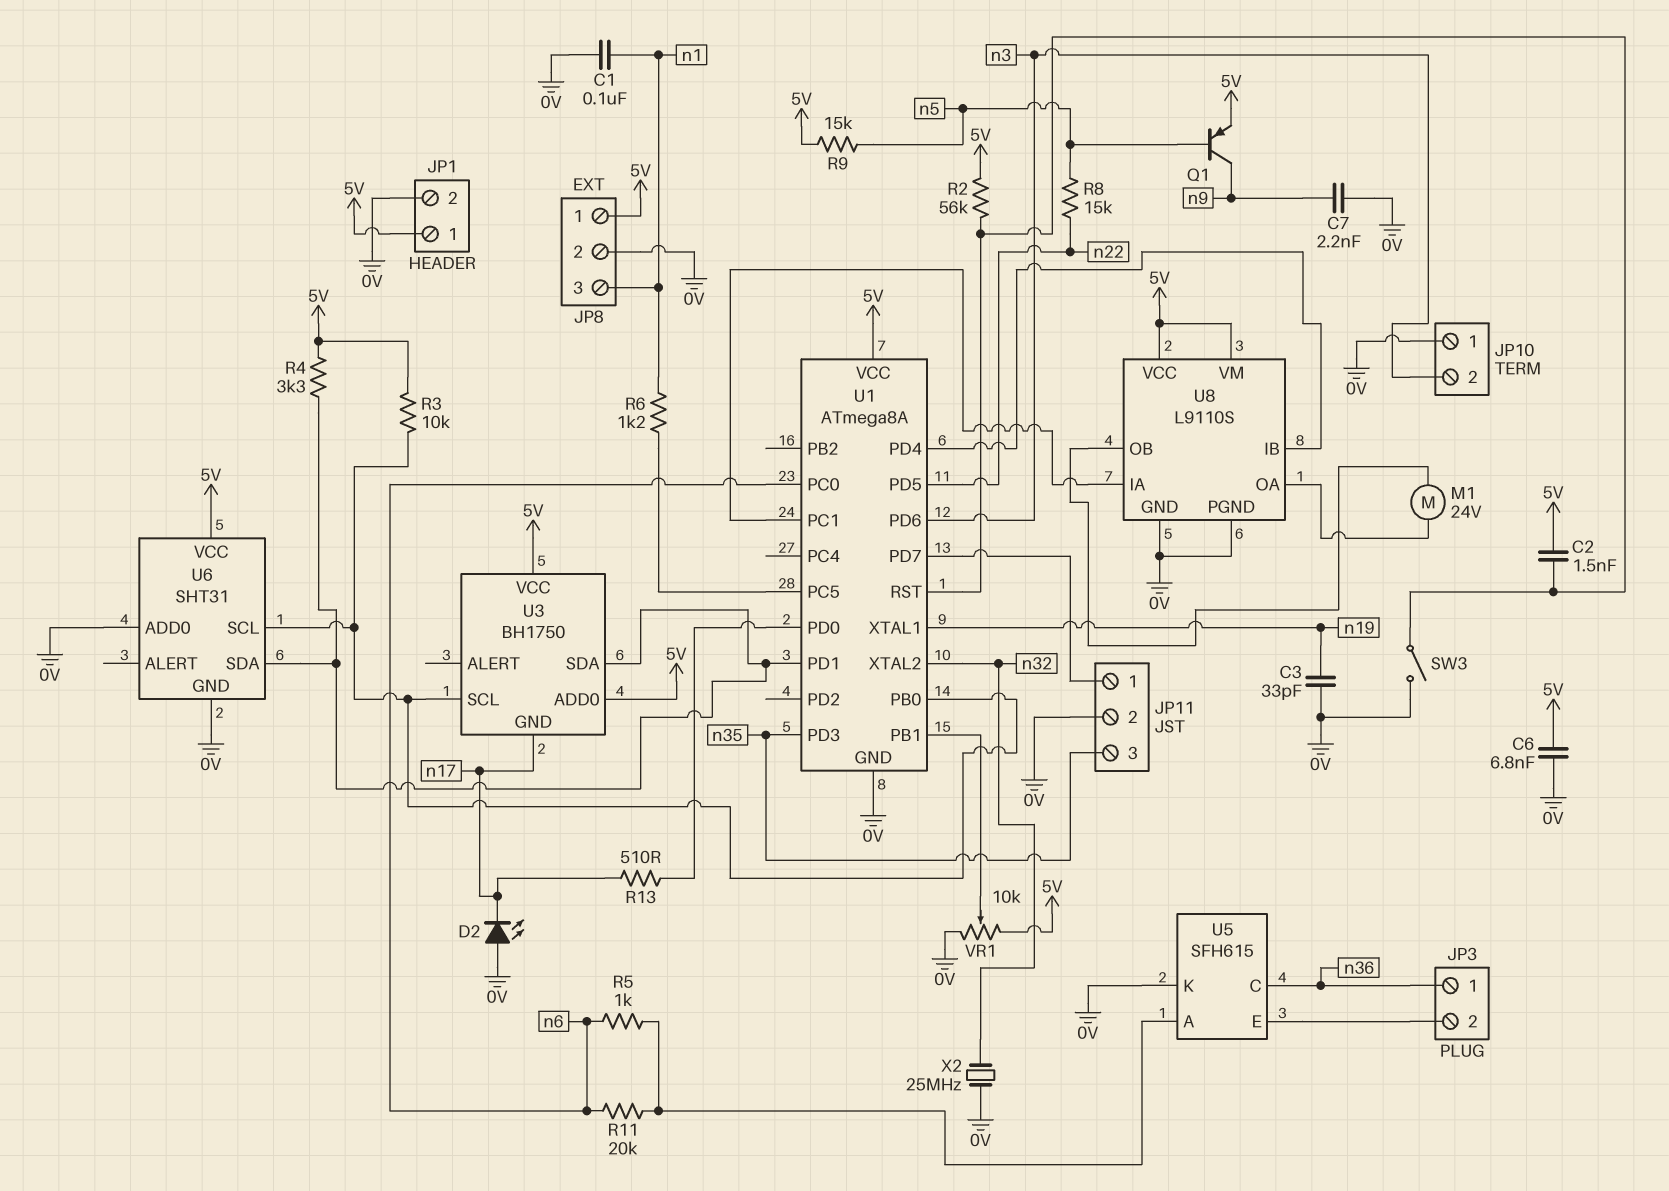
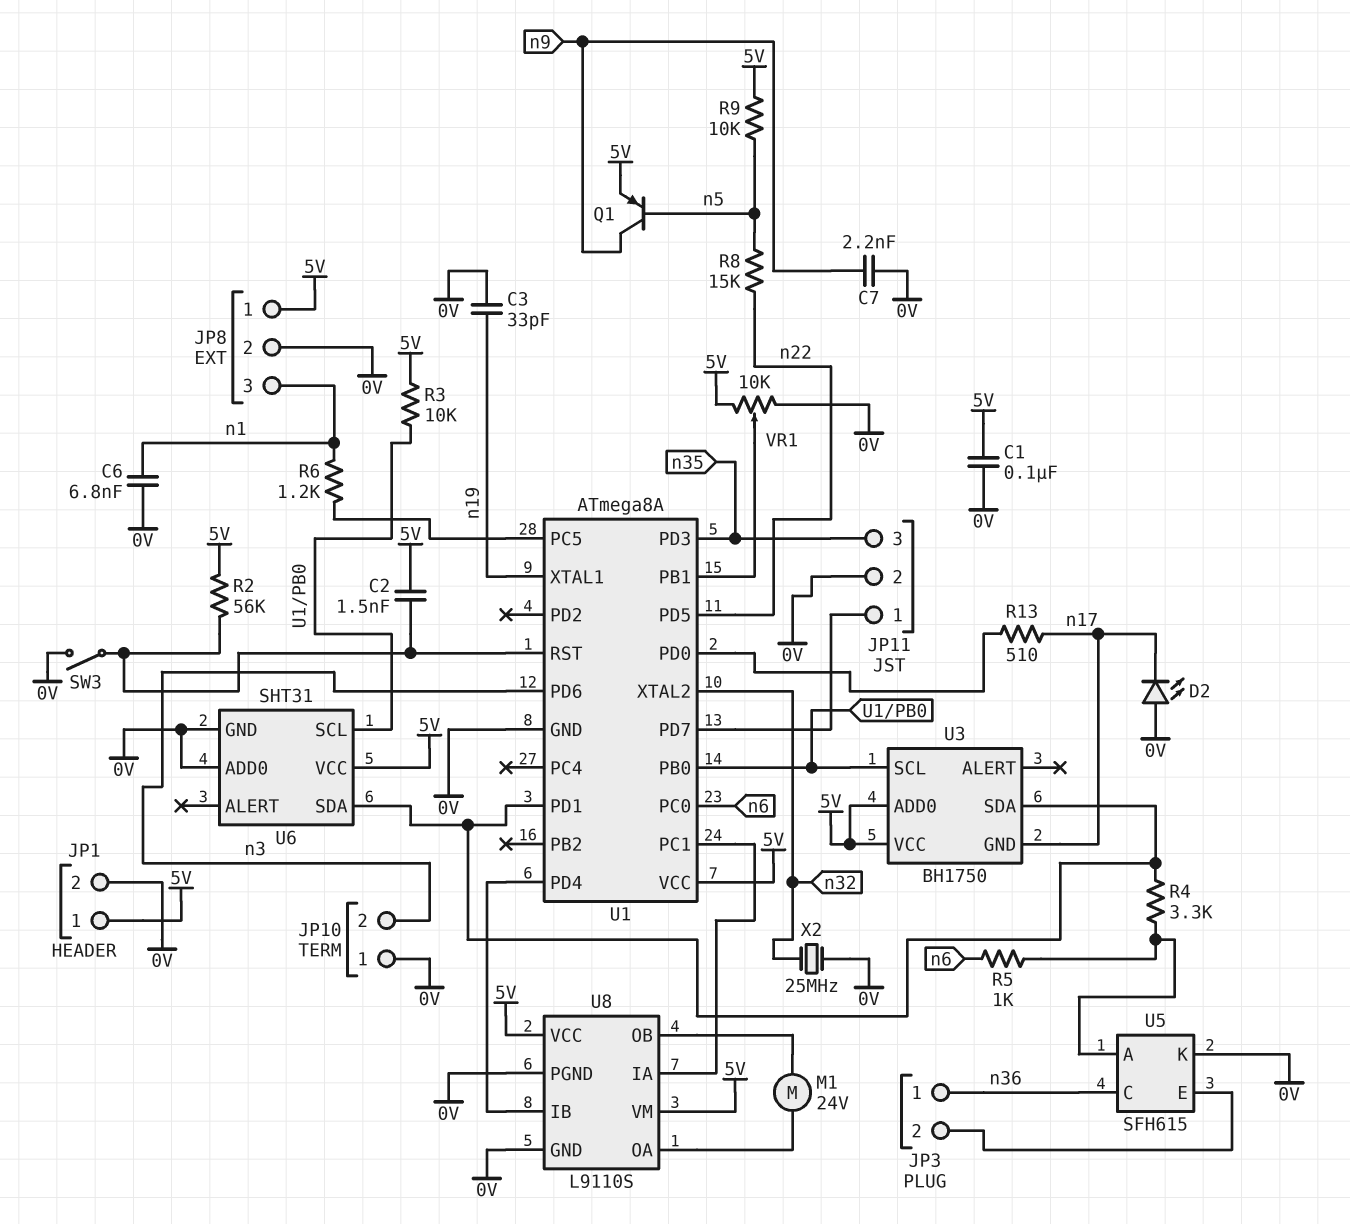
C1: 100nF (0V, n1) -> 100nF (0V, 5V)
C6: 6.8nF (0V, 5V) -> 6.8nF (0V, n1)
R4: 3.3k (5V, U1/PD1) -> 3.3k (U1/PD1, U5/A)
R9: 15k (5V, n5) -> 10k (5V, n5)
R11: 20k (U5/A, n6) -> none

